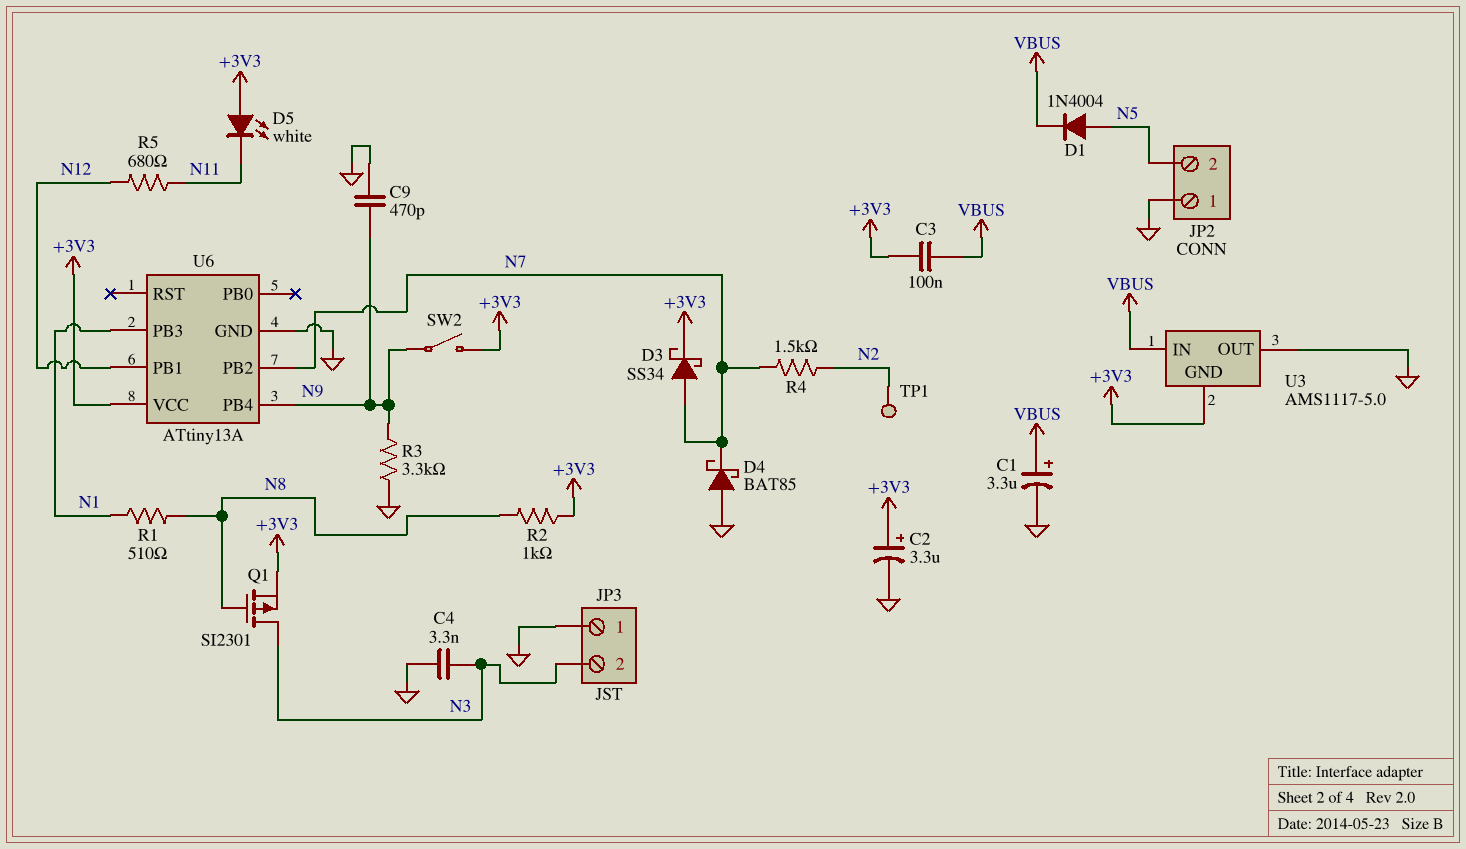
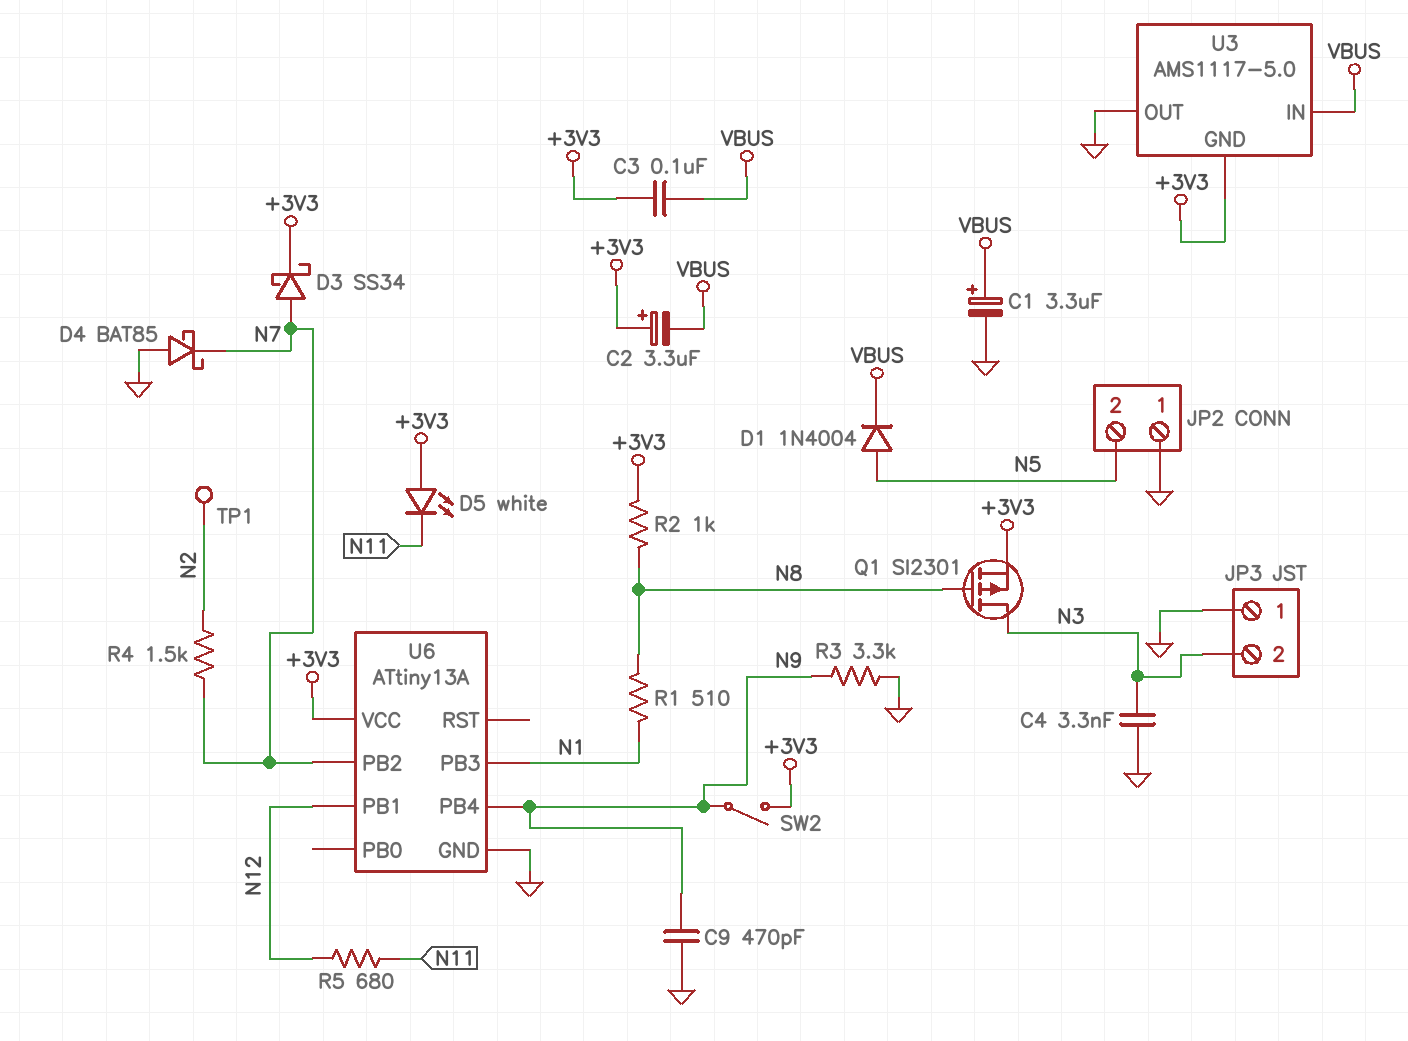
C2: 3.3uF (plus +3V3, minus GND) -> 3.3uF (plus +3V3, minus VBUS)

